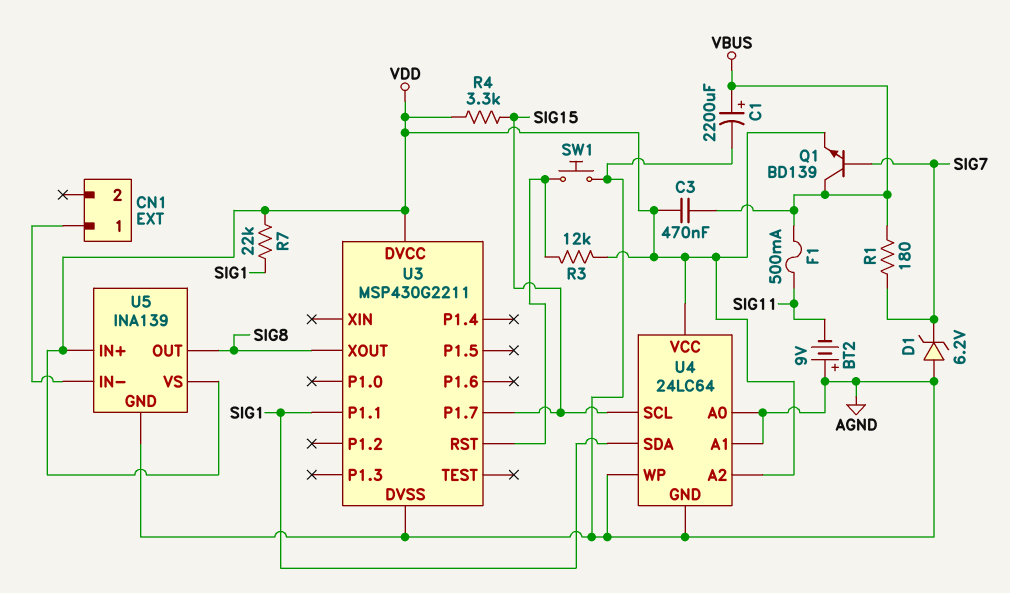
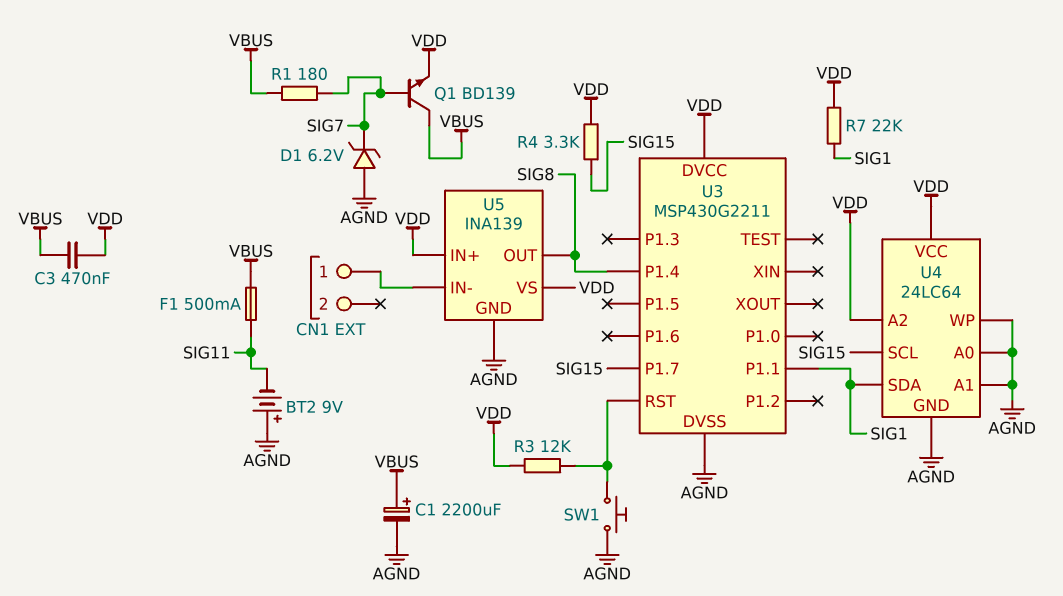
U3 pin P1.4: none -> SIG8
U3 pin XOUT: SIG8 -> none

